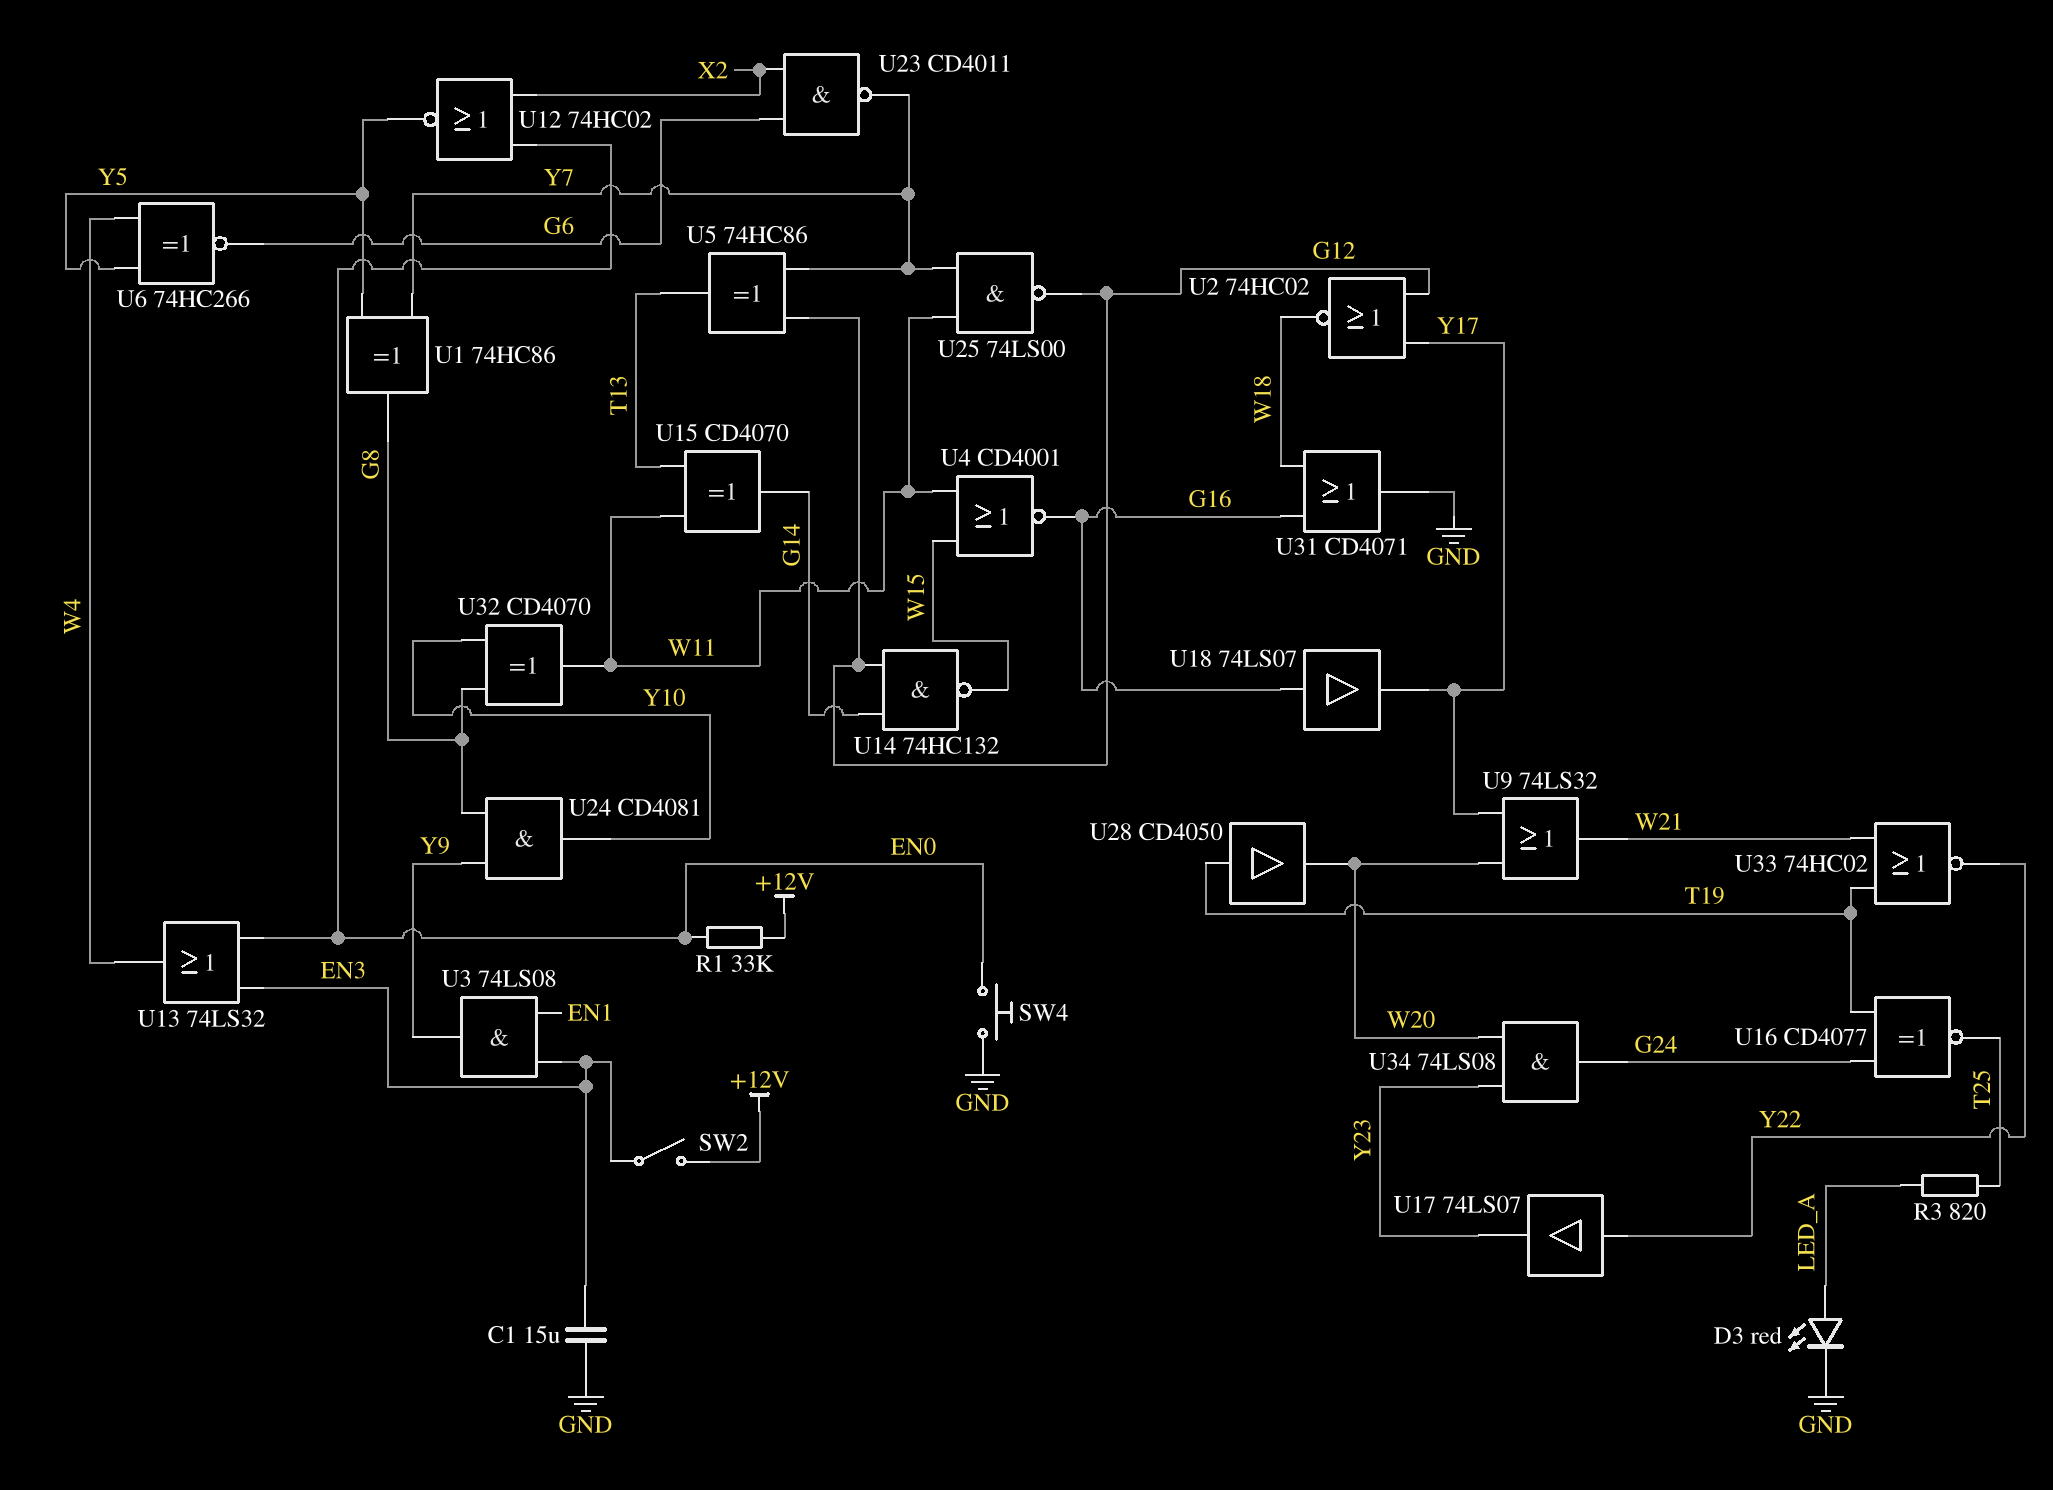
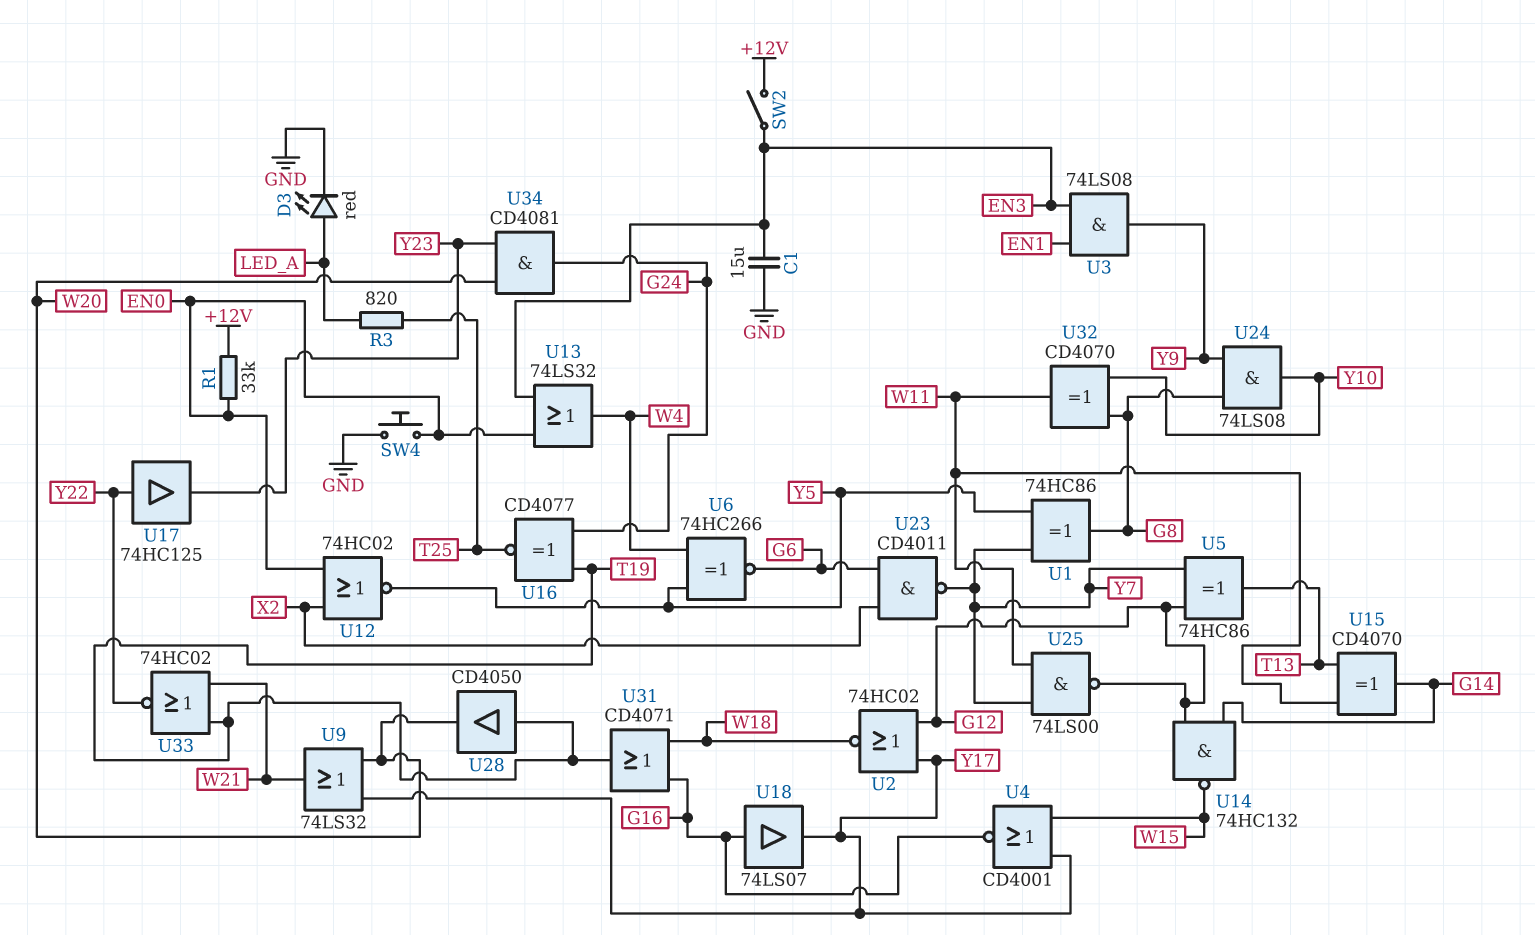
U4: NOR CD4001 (in W11, in W15, out G16) -> NOR CD4001 (in W15, in Y17, out G16)
U17: buffer 74LS07 (in Y22, out Y23) -> buffer 74HC125 (in Y22, out Y23)
U24: AND CD4081 (in G8, in Y9, out Y10) -> AND 74LS08 (in G8, in Y9, out Y10)
U31: OR CD4071 (in G16, in W18, out GND) -> OR CD4071 (in G16, in W18, out T19)
U34: AND 74LS08 (in W20, in Y23, out G24) -> AND CD4081 (in W20, in Y23, out G24)

